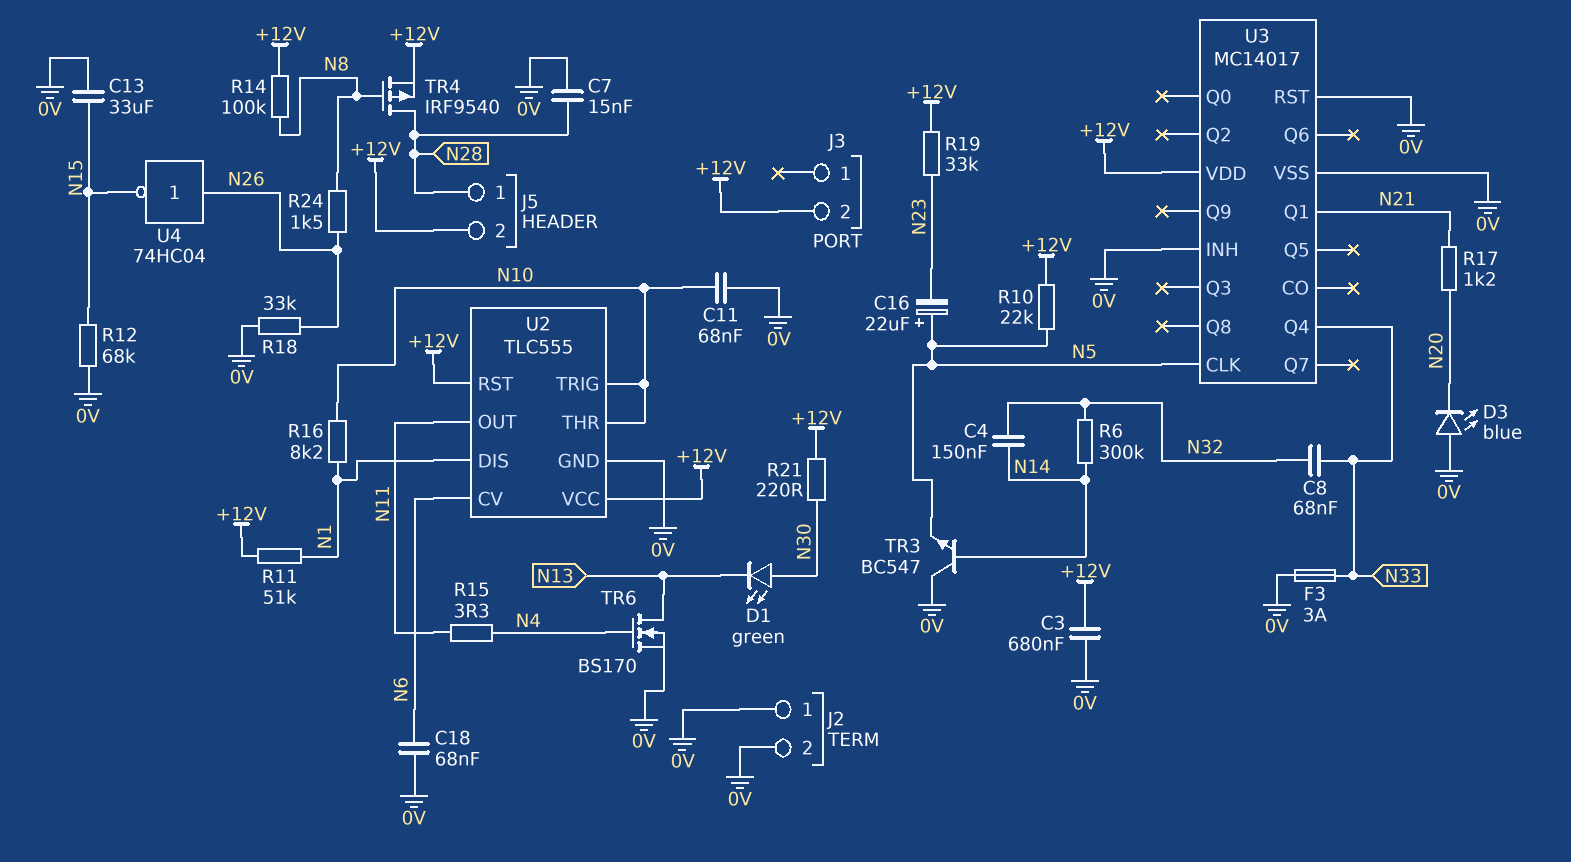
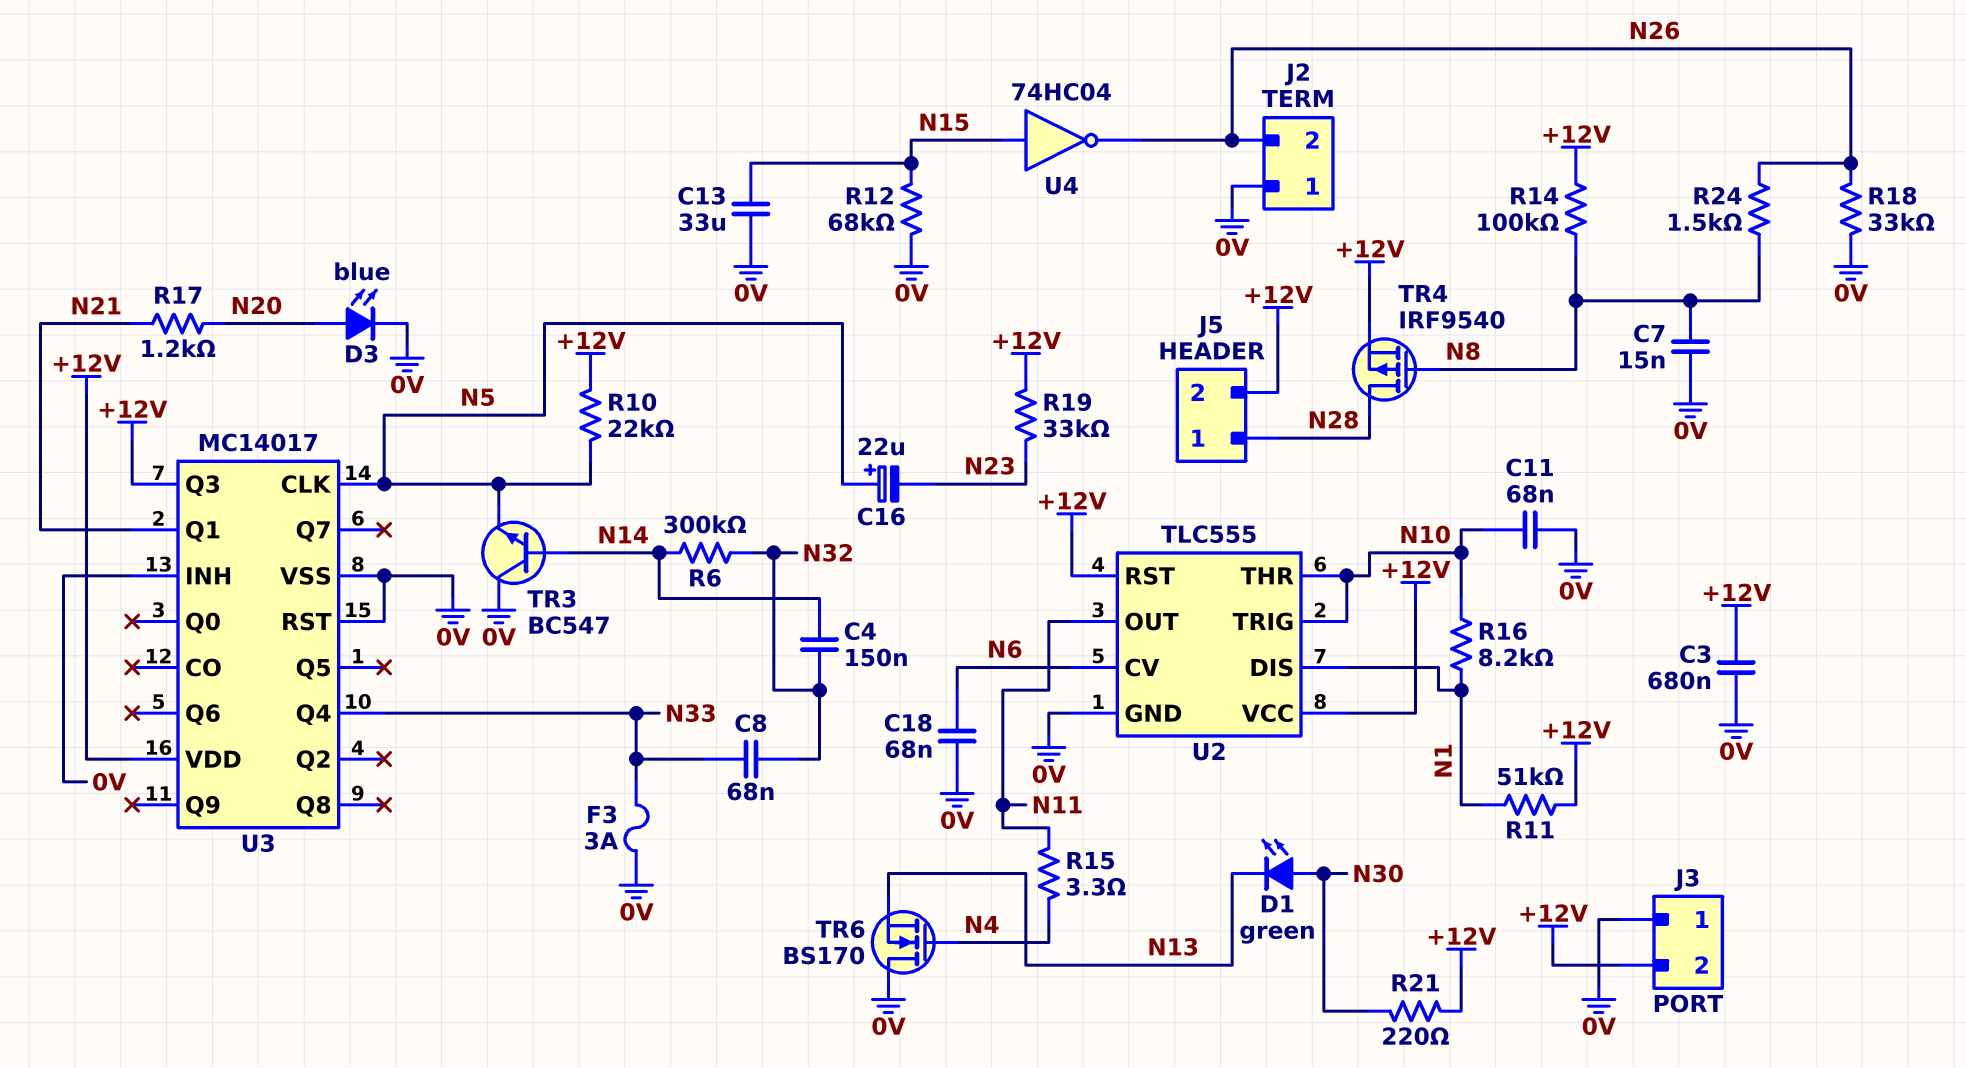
C7: 15nF (0V, N28) -> 15nF (0V, N8)
D3: LED blue (A 0V, K N20) -> LED blue (A N20, K 0V)
J2 pin 2: 0V -> N26
J3 pin 1: none -> 0V
TR6: NMOS BS170 (G N4, D N13, S 0V) -> NMOS BS170 (G N4, D 0V, S N13)
U3 pin Q3: none -> +12V
U4: NOT 74HC04 (in N26, out N15) -> NOT 74HC04 (in N15, out N26)

